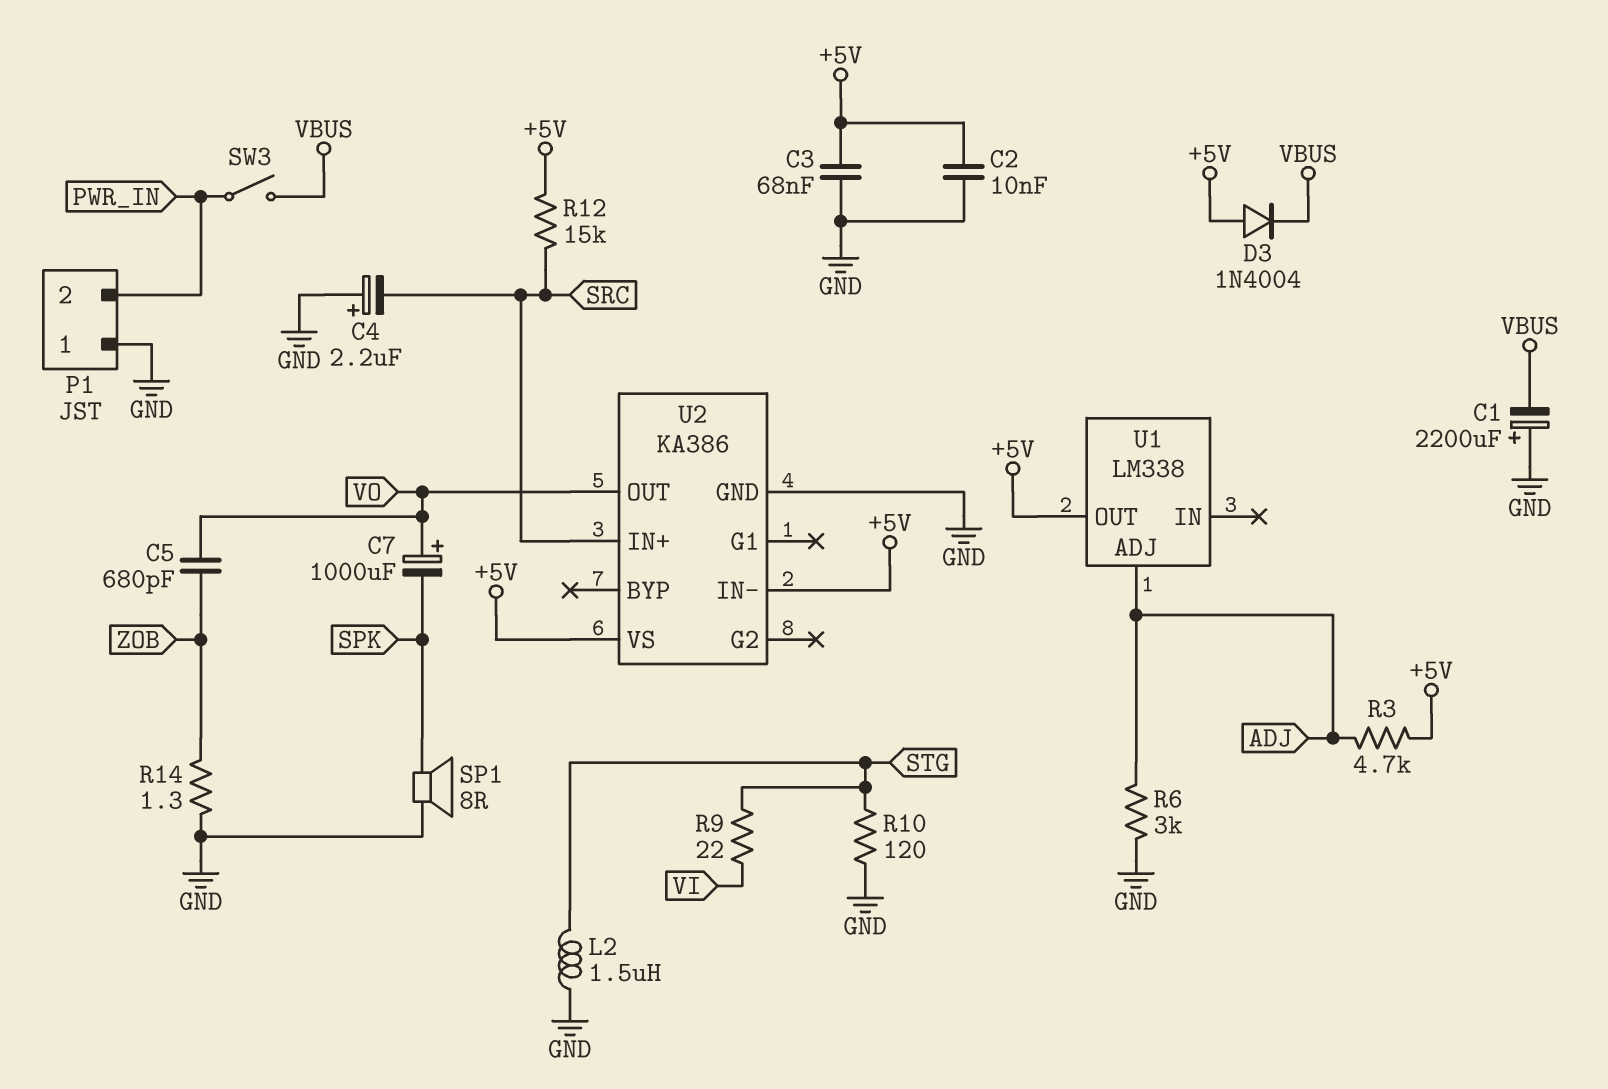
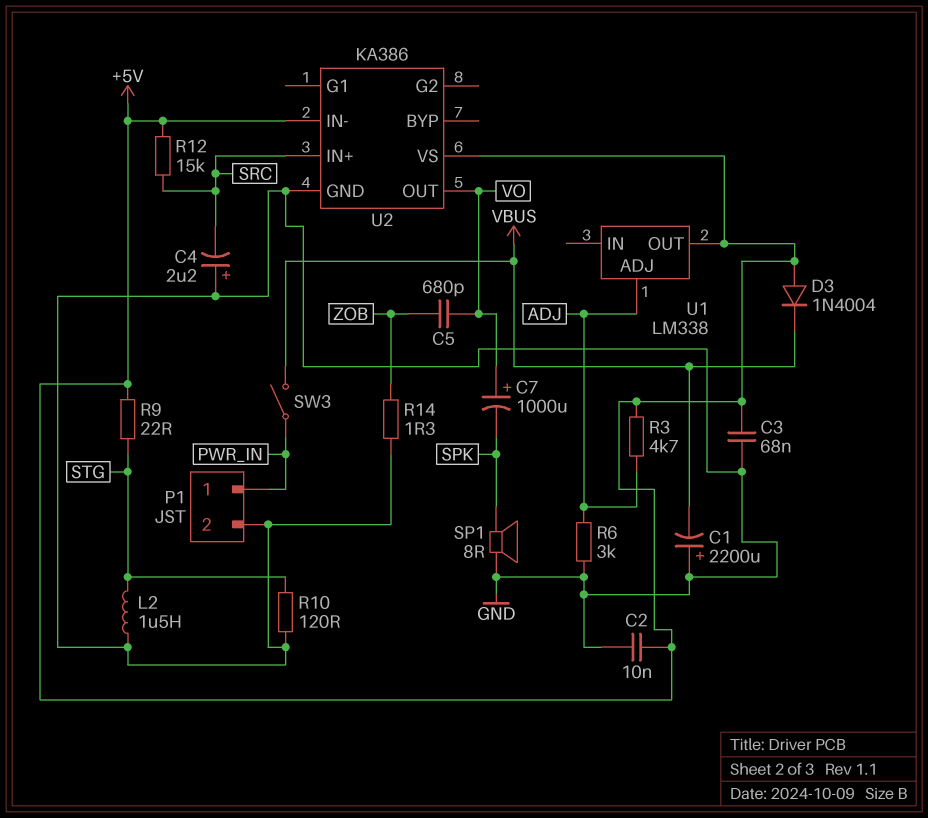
P1 pin 1: GND -> PWR_IN
P1 pin 2: PWR_IN -> GND
R9: 22 (STG, VI) -> 22 (+5V, STG)

